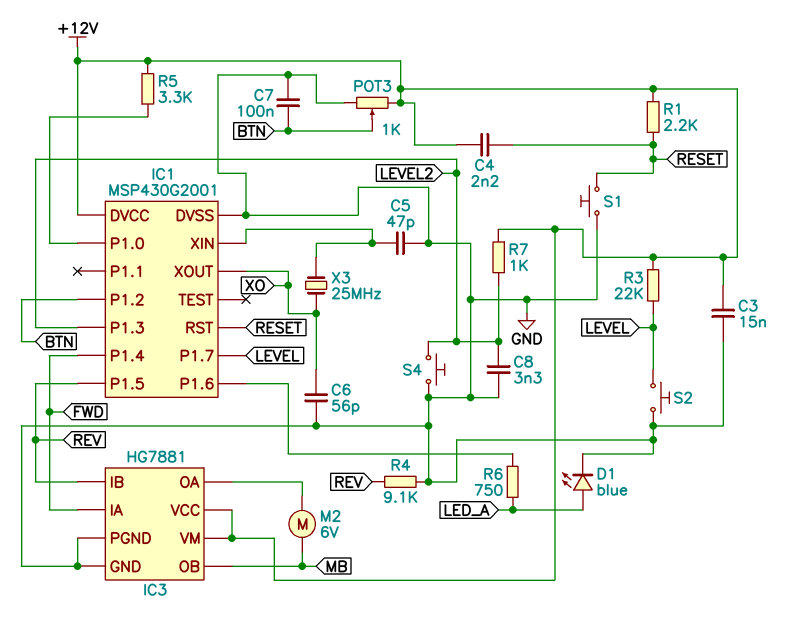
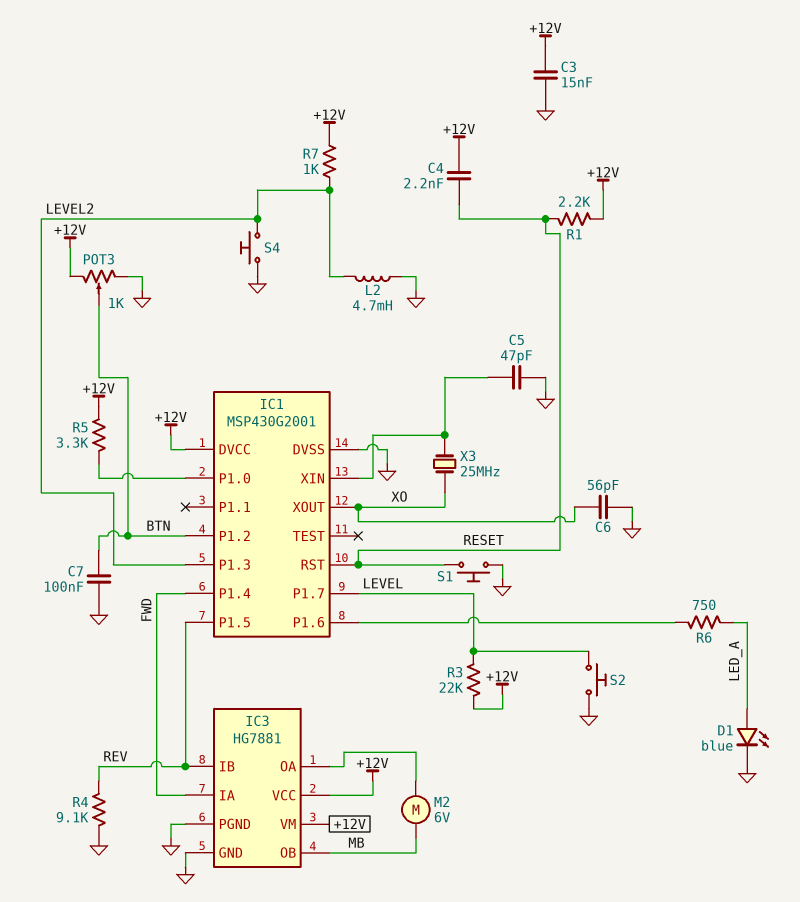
C8: 3.3nF (GND, LEVEL2) -> none
L2: none -> 4.7mH (GND, LEVEL2)

